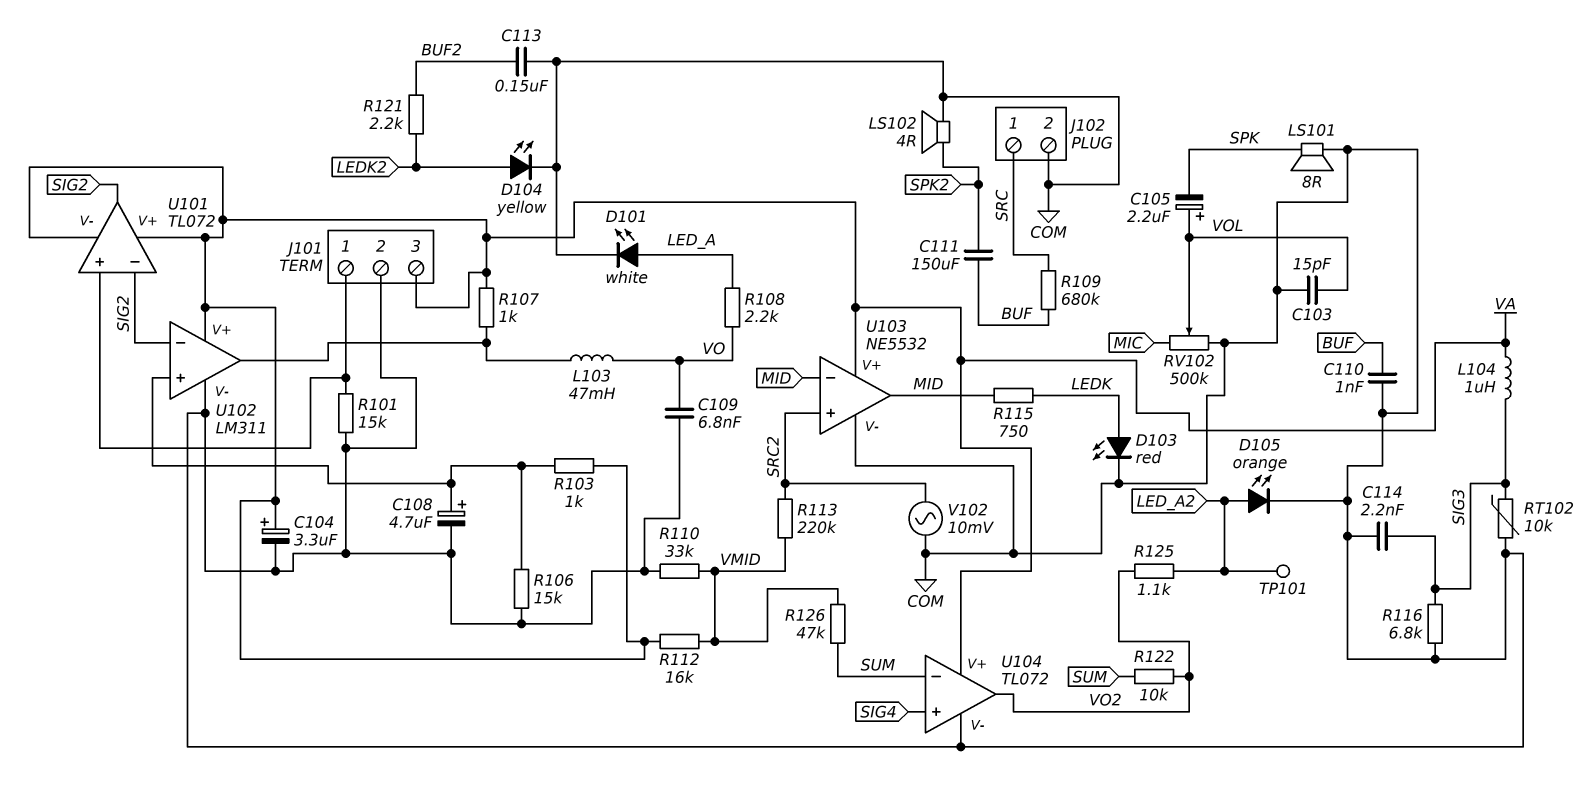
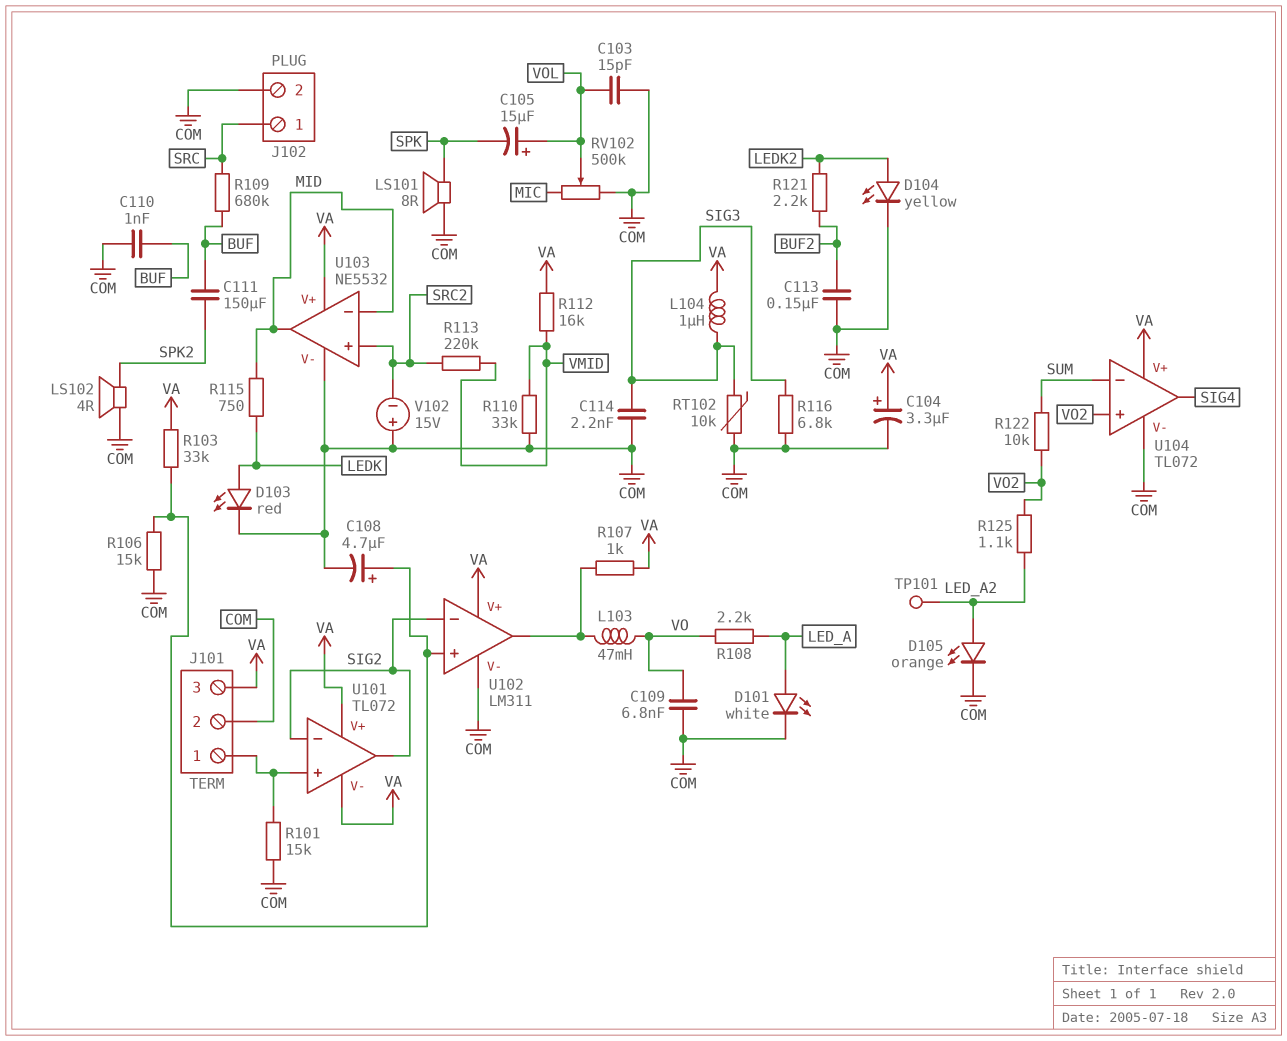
C105: 2.2uF (plus VOL, minus SPK) -> 15uF (plus VOL, minus SPK)
R103: 1k (U102/in+, VA) -> 33k (U102/in+, VA)
R126: 47k (SUM, VMID) -> none
U104 pin in+: SIG4 -> VO2
U104 pin out: VO2 -> SIG4
V102: AC 10mV (COM, SRC2) -> 15V (plus COM, minus SRC2)

